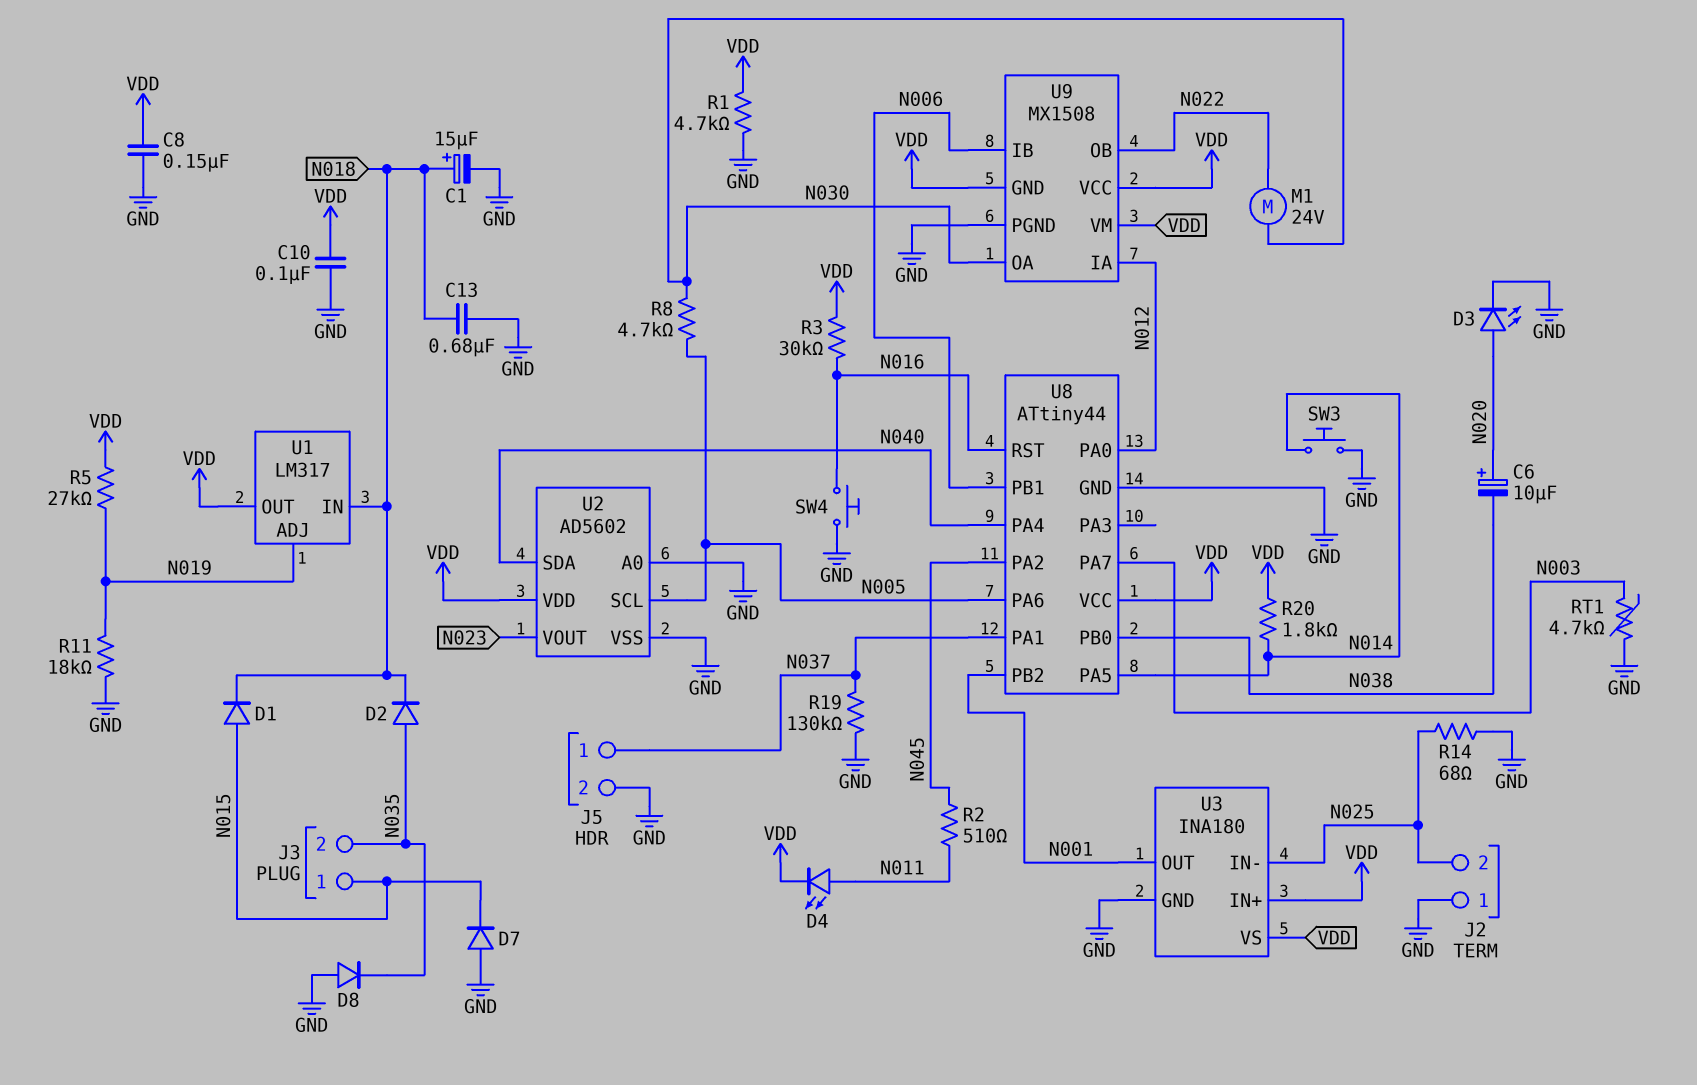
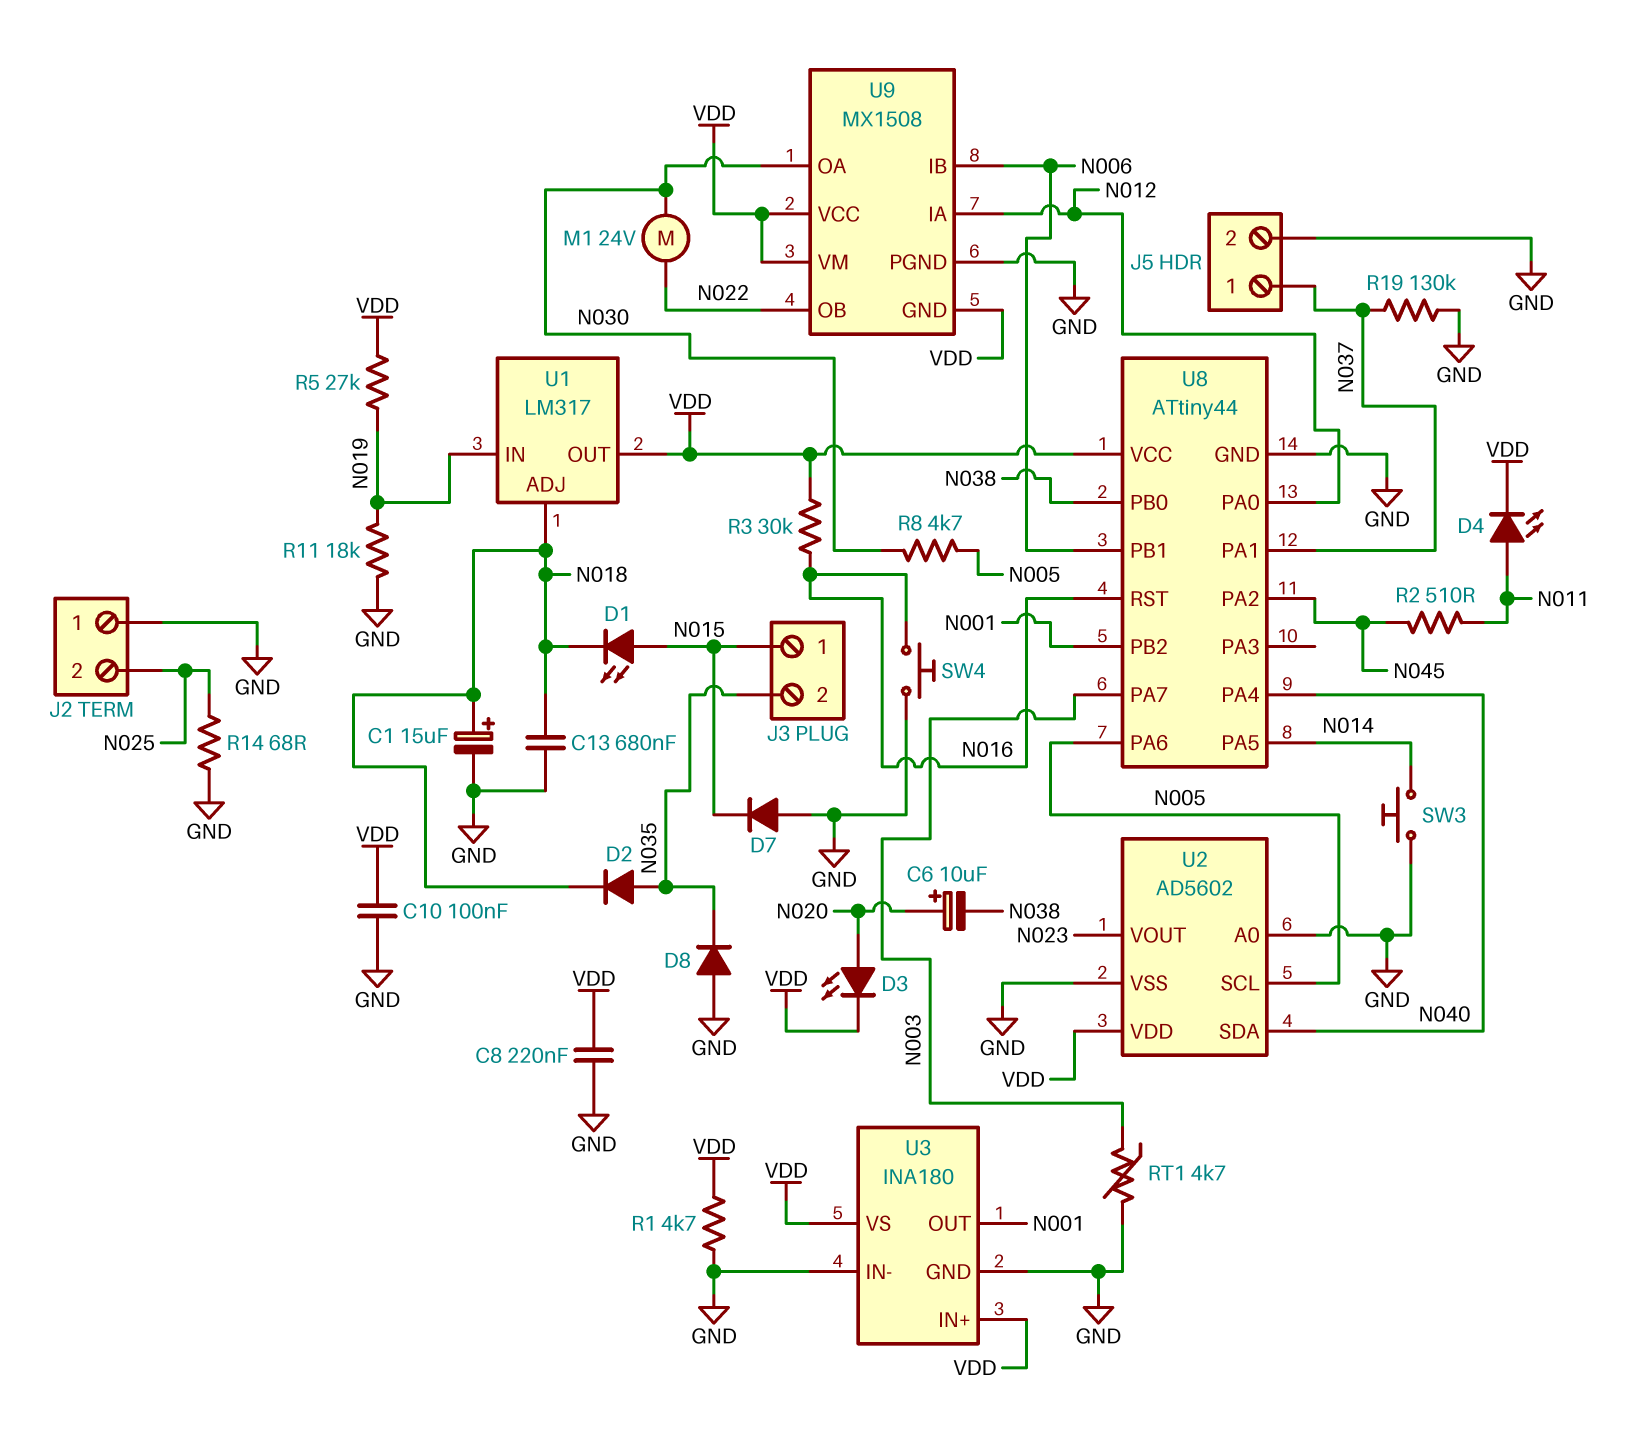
C8: 150nF (GND, VDD) -> 220nF (GND, VDD)
D1: diode (A N015, K N018) -> LED (A N015, K N018)
D3: LED (A N020, K GND) -> LED (A N020, K VDD)
R20: 1.8k (N014, VDD) -> none
U1 pin ADJ: N019 -> N018
U1 pin IN: N018 -> N019
U3 pin IN-: N025 -> GND

